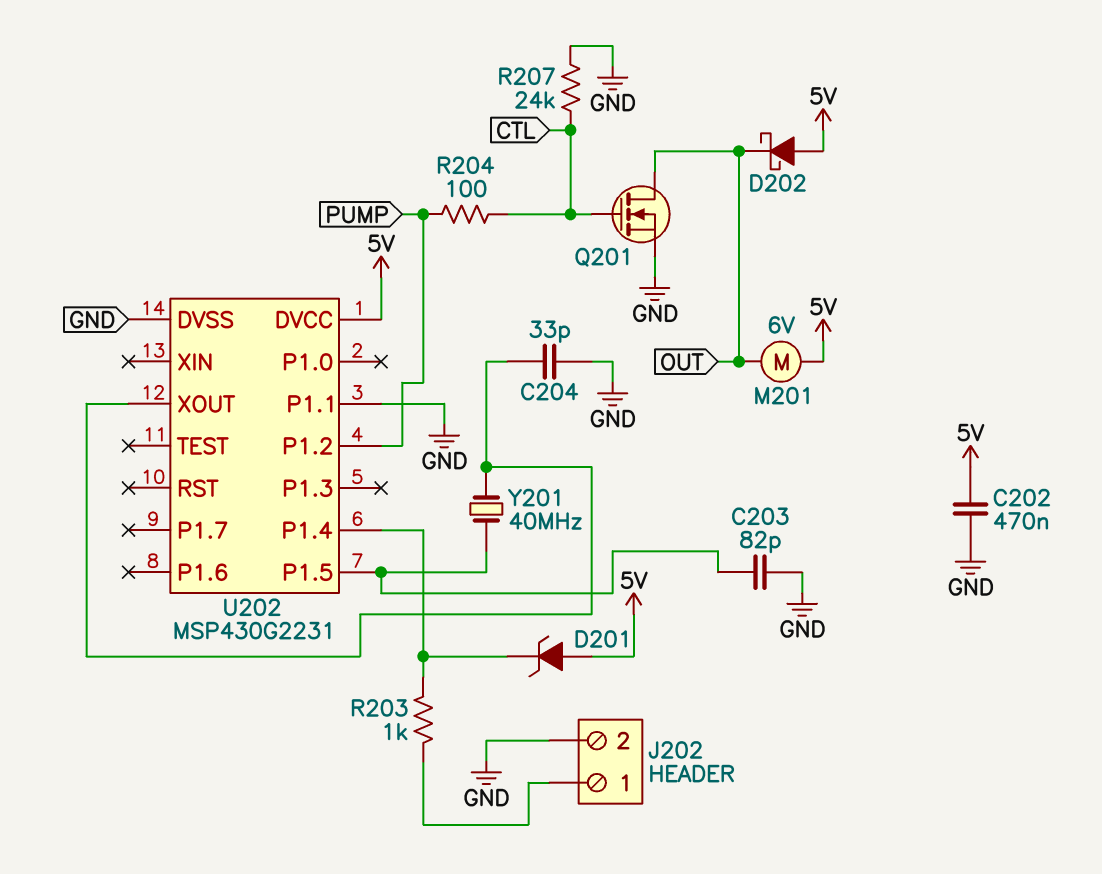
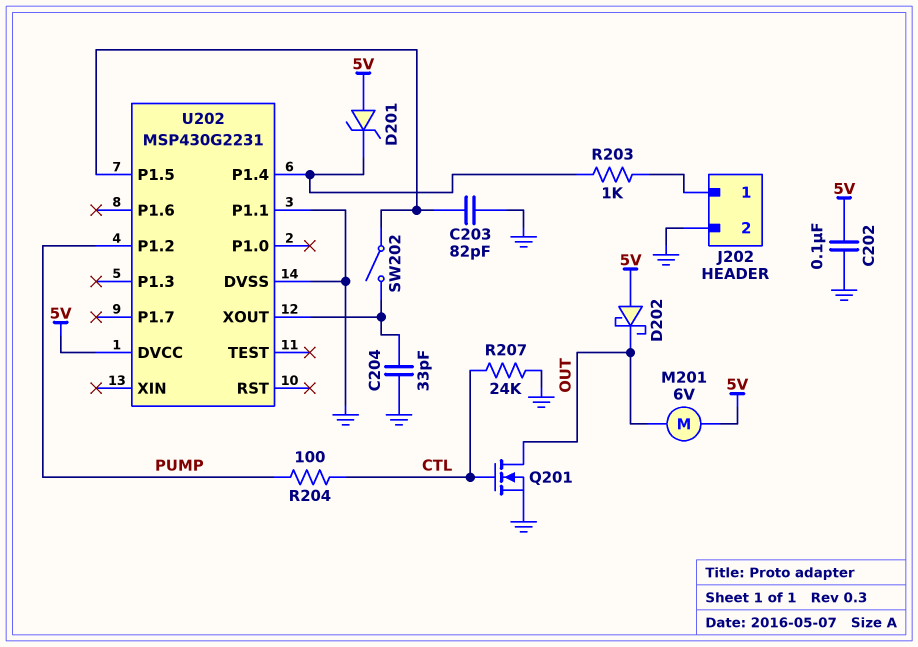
C202: 470nF (5V, GND) -> 100nF (5V, GND)
SW202: none -> switch (U202/P1.5, U202/XOUT)
Y201: 40MHz (U202/P1.5, U202/XOUT) -> none

